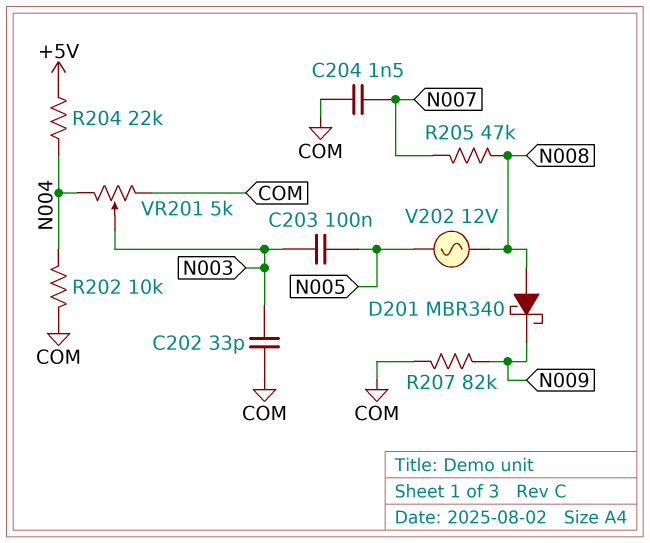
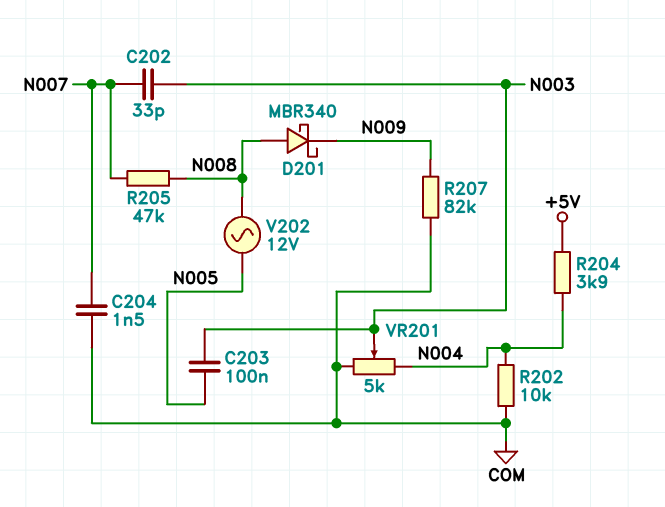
C202: 33pF (COM, N003) -> 33pF (N003, N007)
R204: 22k (+5V, N004) -> 3.9k (+5V, N004)

